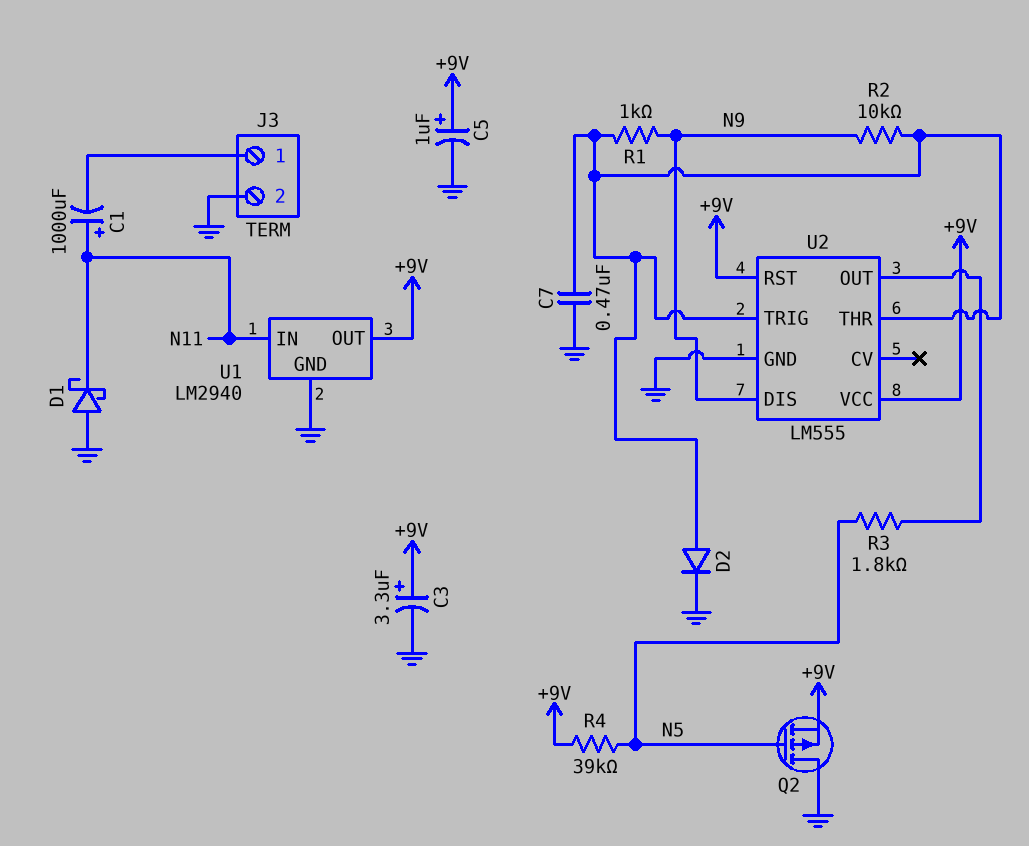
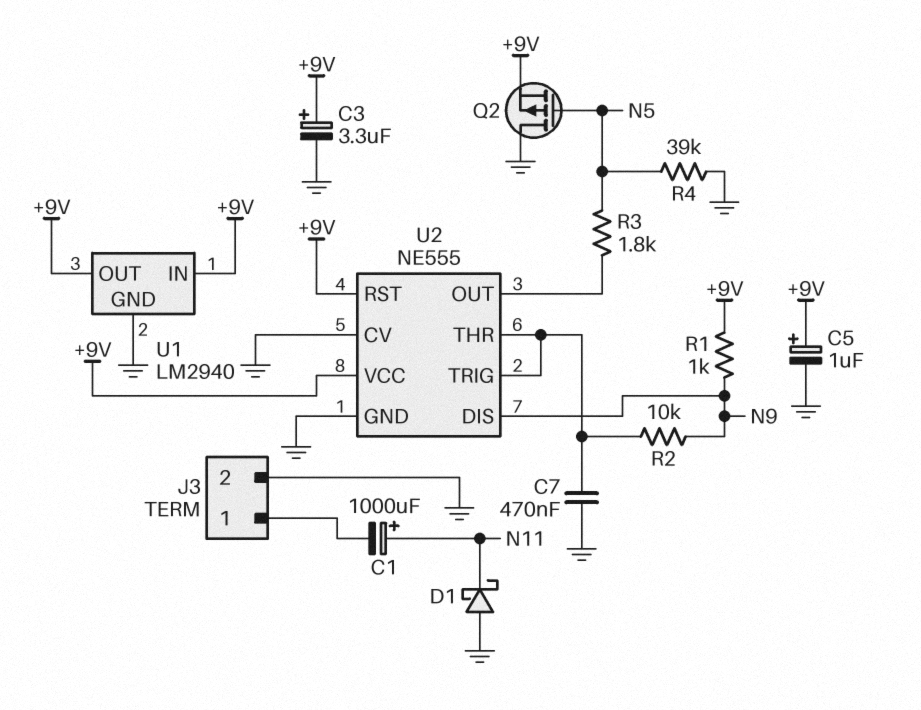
D2: diode (A U2/THR, K GND) -> none
R1: 1k (N9, U2/THR) -> 1k (+9V, N9)
R4: 39k (+9V, N5) -> 39k (GND, N5)
U1 pin IN: N11 -> +9V
U2: LM555 -> NE555
U2 pin CV: none -> GND

